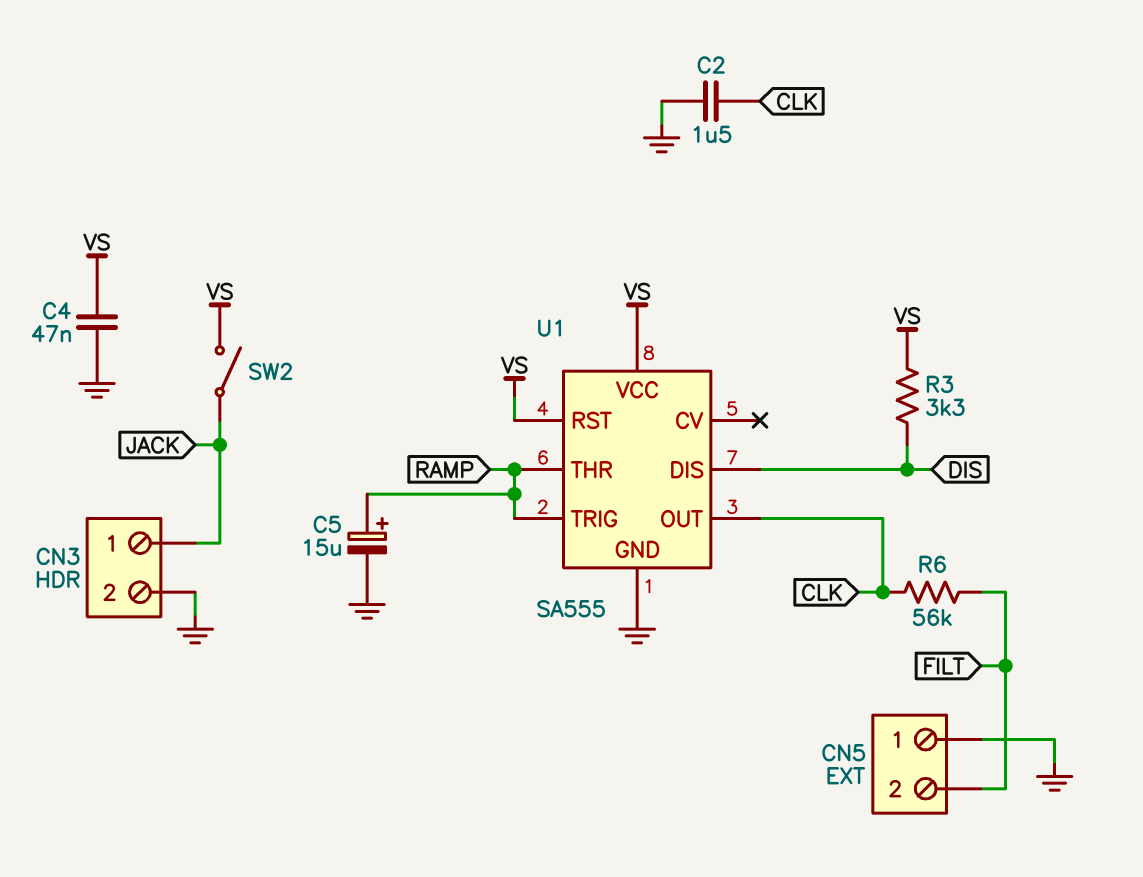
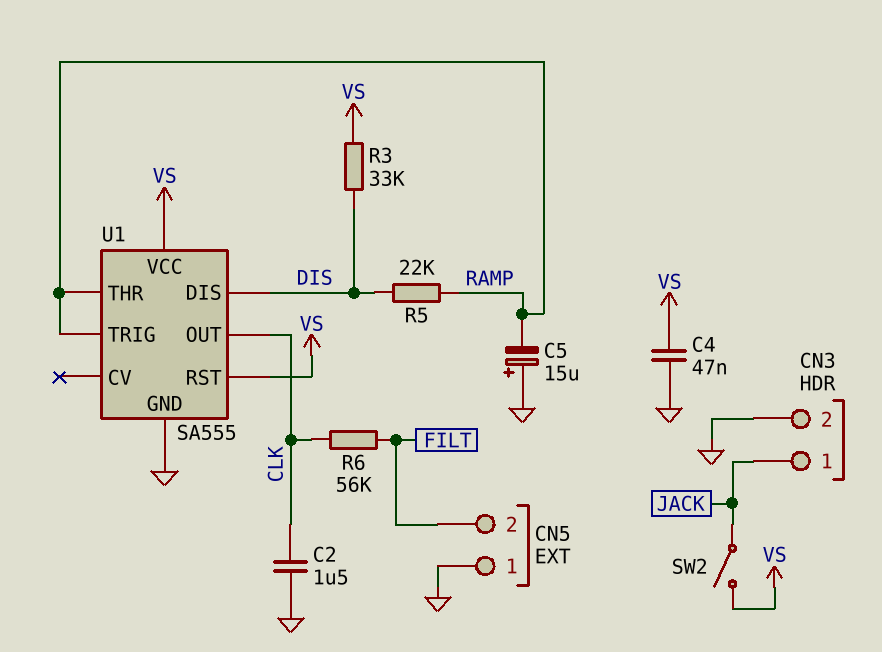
C5: 15uF (plus RAMP, minus GND) -> 15uF (plus GND, minus RAMP)
R3: 3.3k (DIS, VS) -> 33k (DIS, VS)
R5: none -> 22k (DIS, RAMP)

